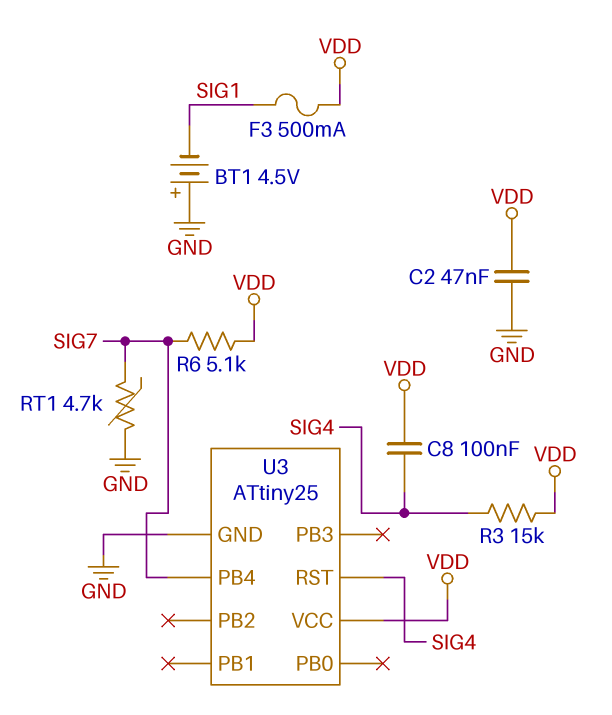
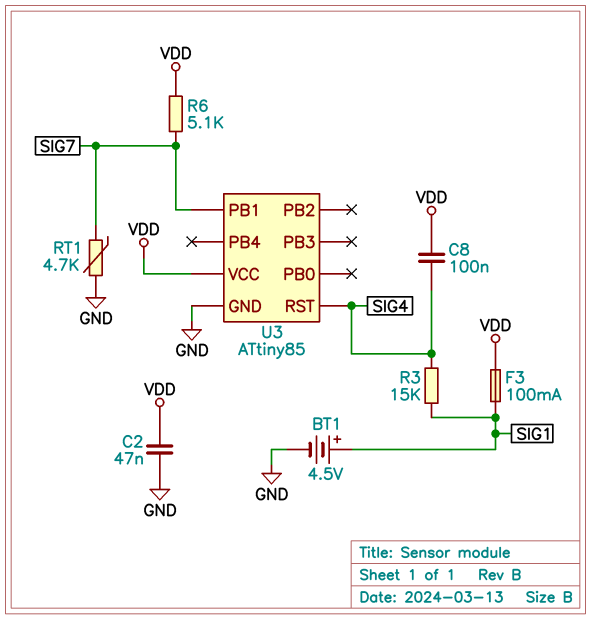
BT1: 4.5V (plus GND, minus SIG1) -> 4.5V (plus SIG1, minus GND)
F3: 500mA (SIG1, VDD) -> 100mA (SIG1, VDD)
R3: 15k (SIG4, VDD) -> 15k (SIG1, SIG4)
U3: ATtiny25 -> ATtiny85
U3 pin PB1: none -> SIG7
U3 pin PB4: SIG7 -> none

